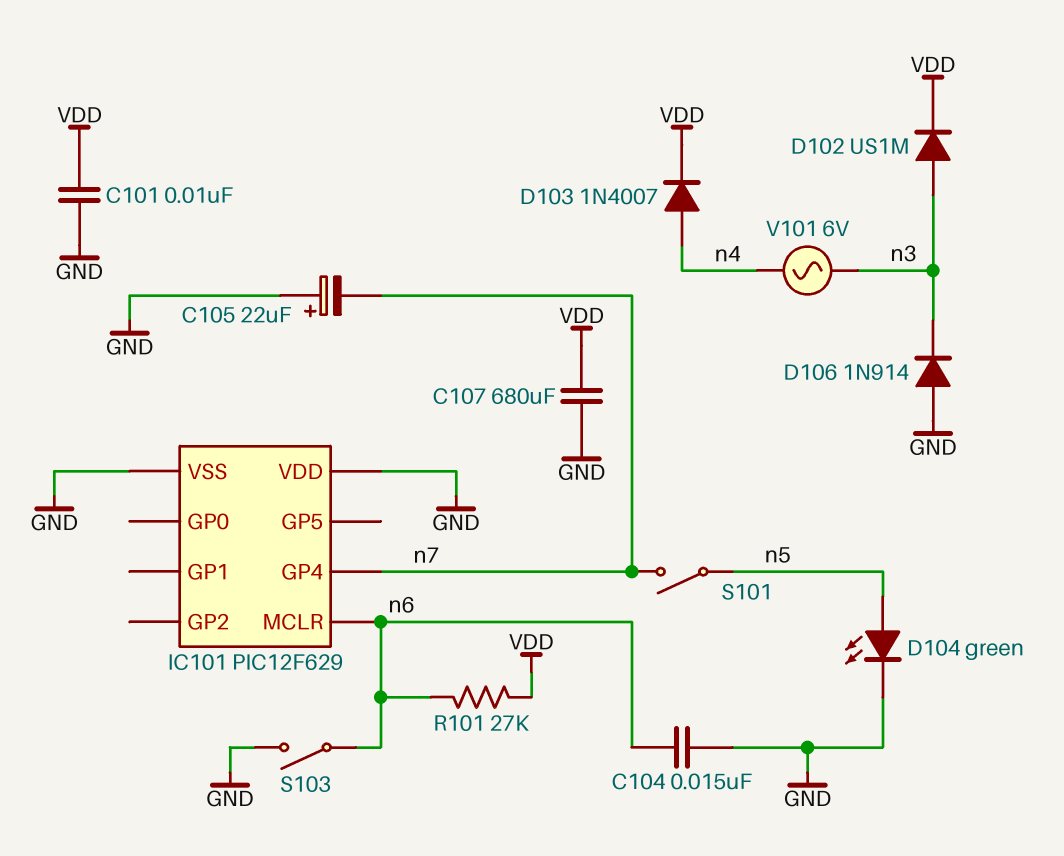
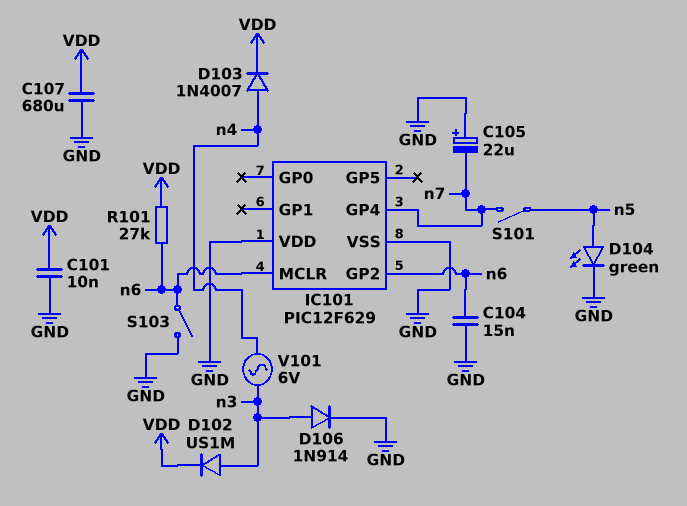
D106: diode 1N914 (A GND, K n3) -> diode 1N914 (A n3, K GND)
IC101 pin GP2: none -> n6

